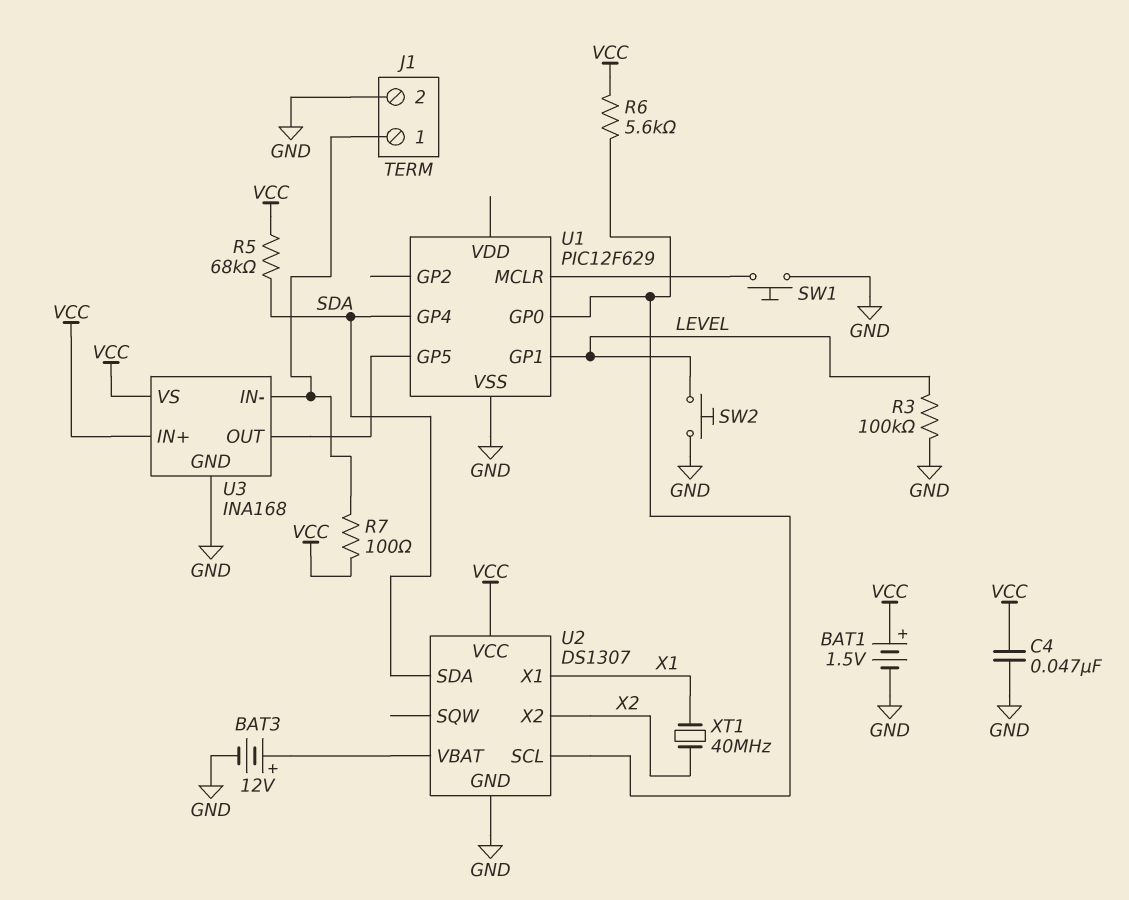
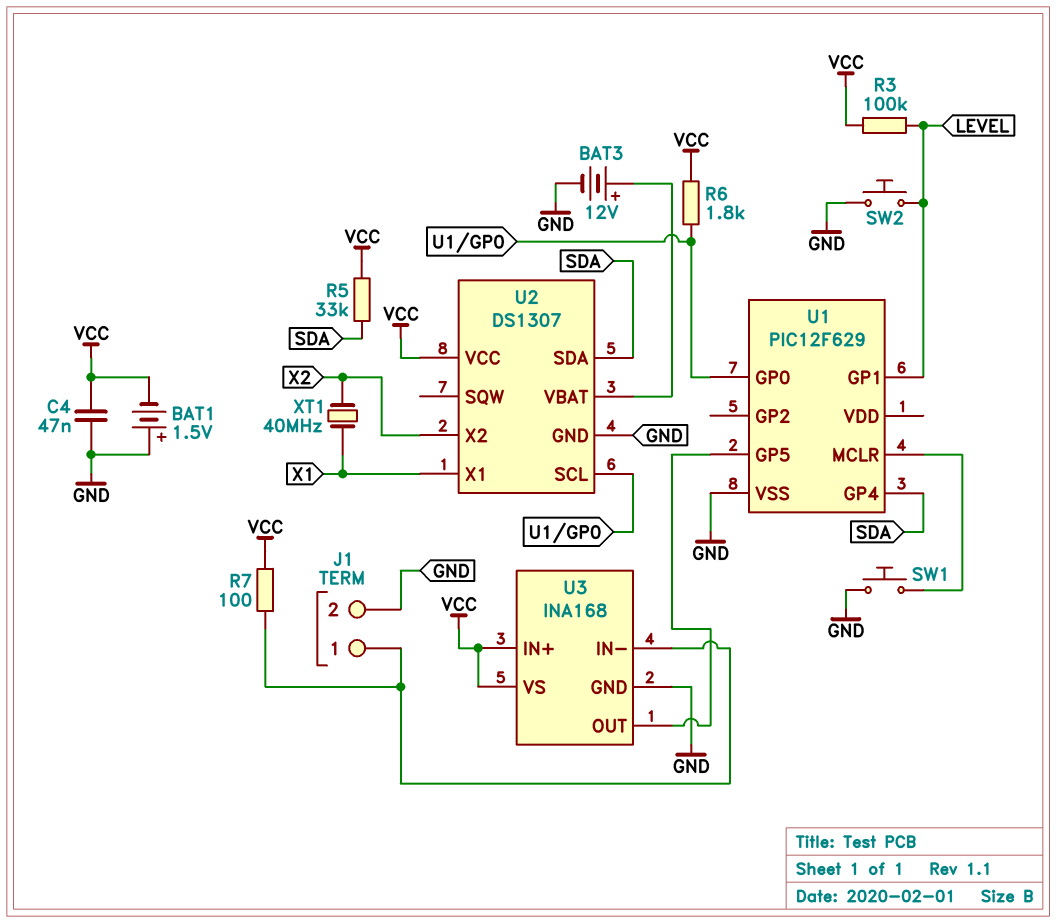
BAT1: 1.5V (plus VCC, minus GND) -> 1.5V (plus GND, minus VCC)
R3: 100k (GND, LEVEL) -> 100k (LEVEL, VCC)
R5: 68k (SDA, VCC) -> 33k (SDA, VCC)
R6: 5.6k (U1/GP0, VCC) -> 1.8k (U1/GP0, VCC)

